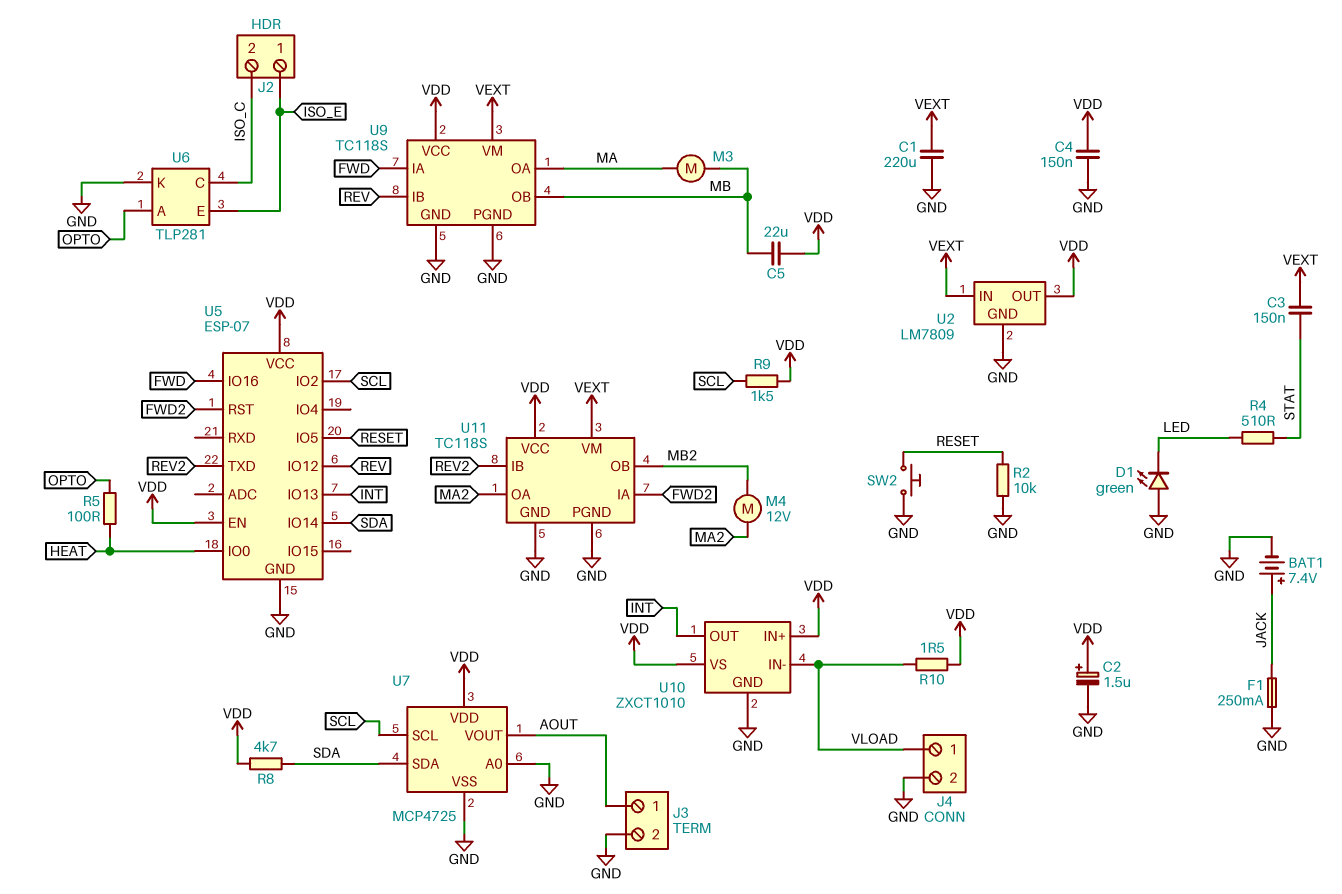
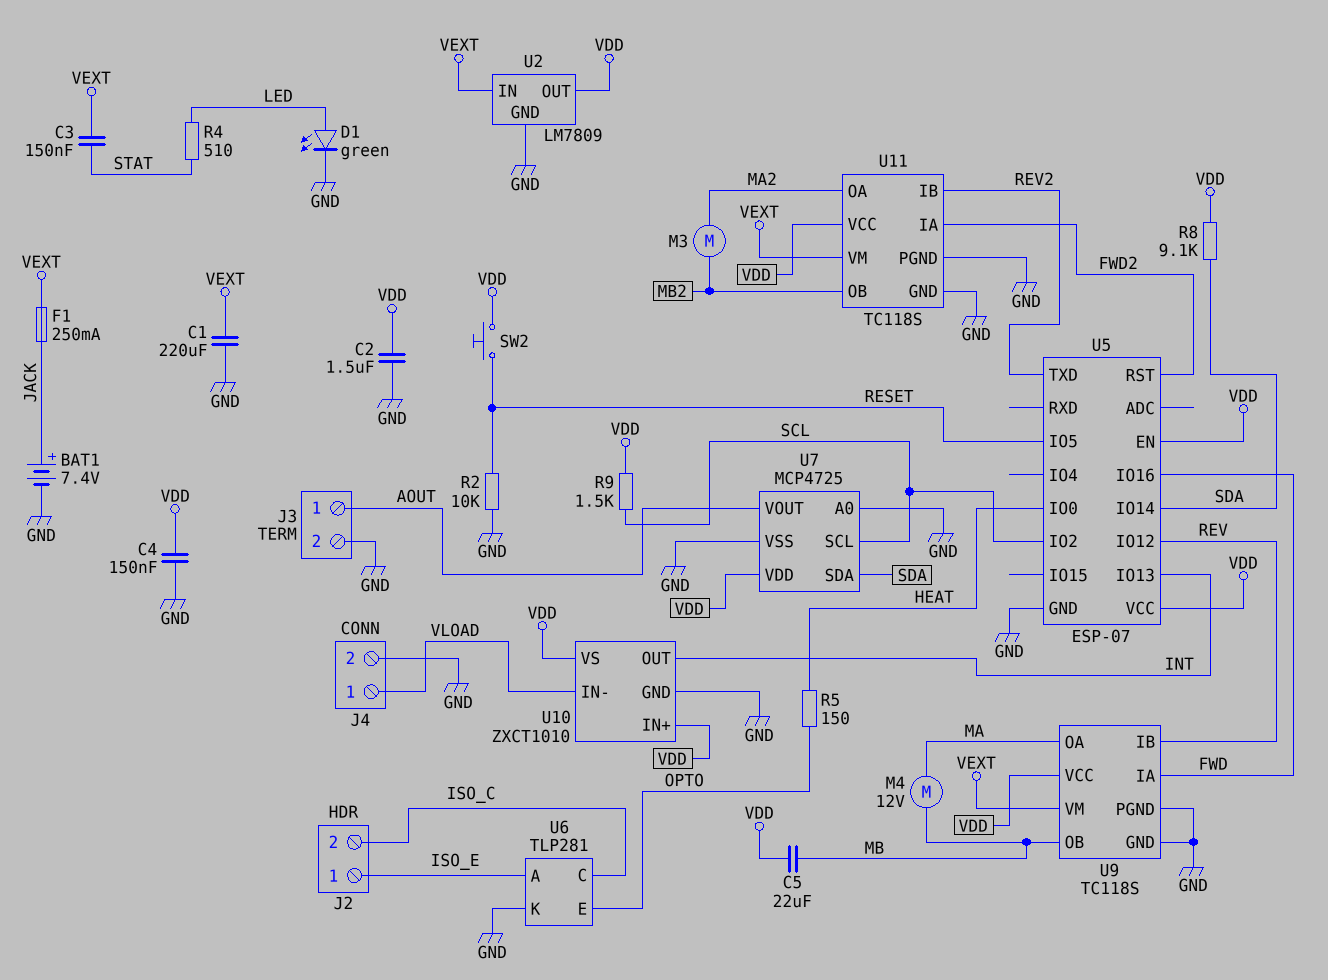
C2: 1.5uF (plus VDD, minus GND) -> 1.5uF (GND, VDD)
D1: LED green (A GND, K LED) -> LED green (A LED, K GND)
F1: 250mA (GND, JACK) -> 250mA (JACK, VEXT)
M3: motor (MA, MB) -> motor (MA2, MB2)
M4: motor 12V (MA2, MB2) -> motor 12V (MA, MB)
R5: 100 (HEAT, OPTO) -> 150 (HEAT, OPTO)
R8: 4.7k (SDA, VDD) -> 9.1k (SDA, VDD)
R10: 1.5 (VDD, VLOAD) -> none
SW2: button (GND, RESET) -> button (RESET, VDD)
U6 pin A: OPTO -> ISO_E
U6 pin E: ISO_E -> OPTO

